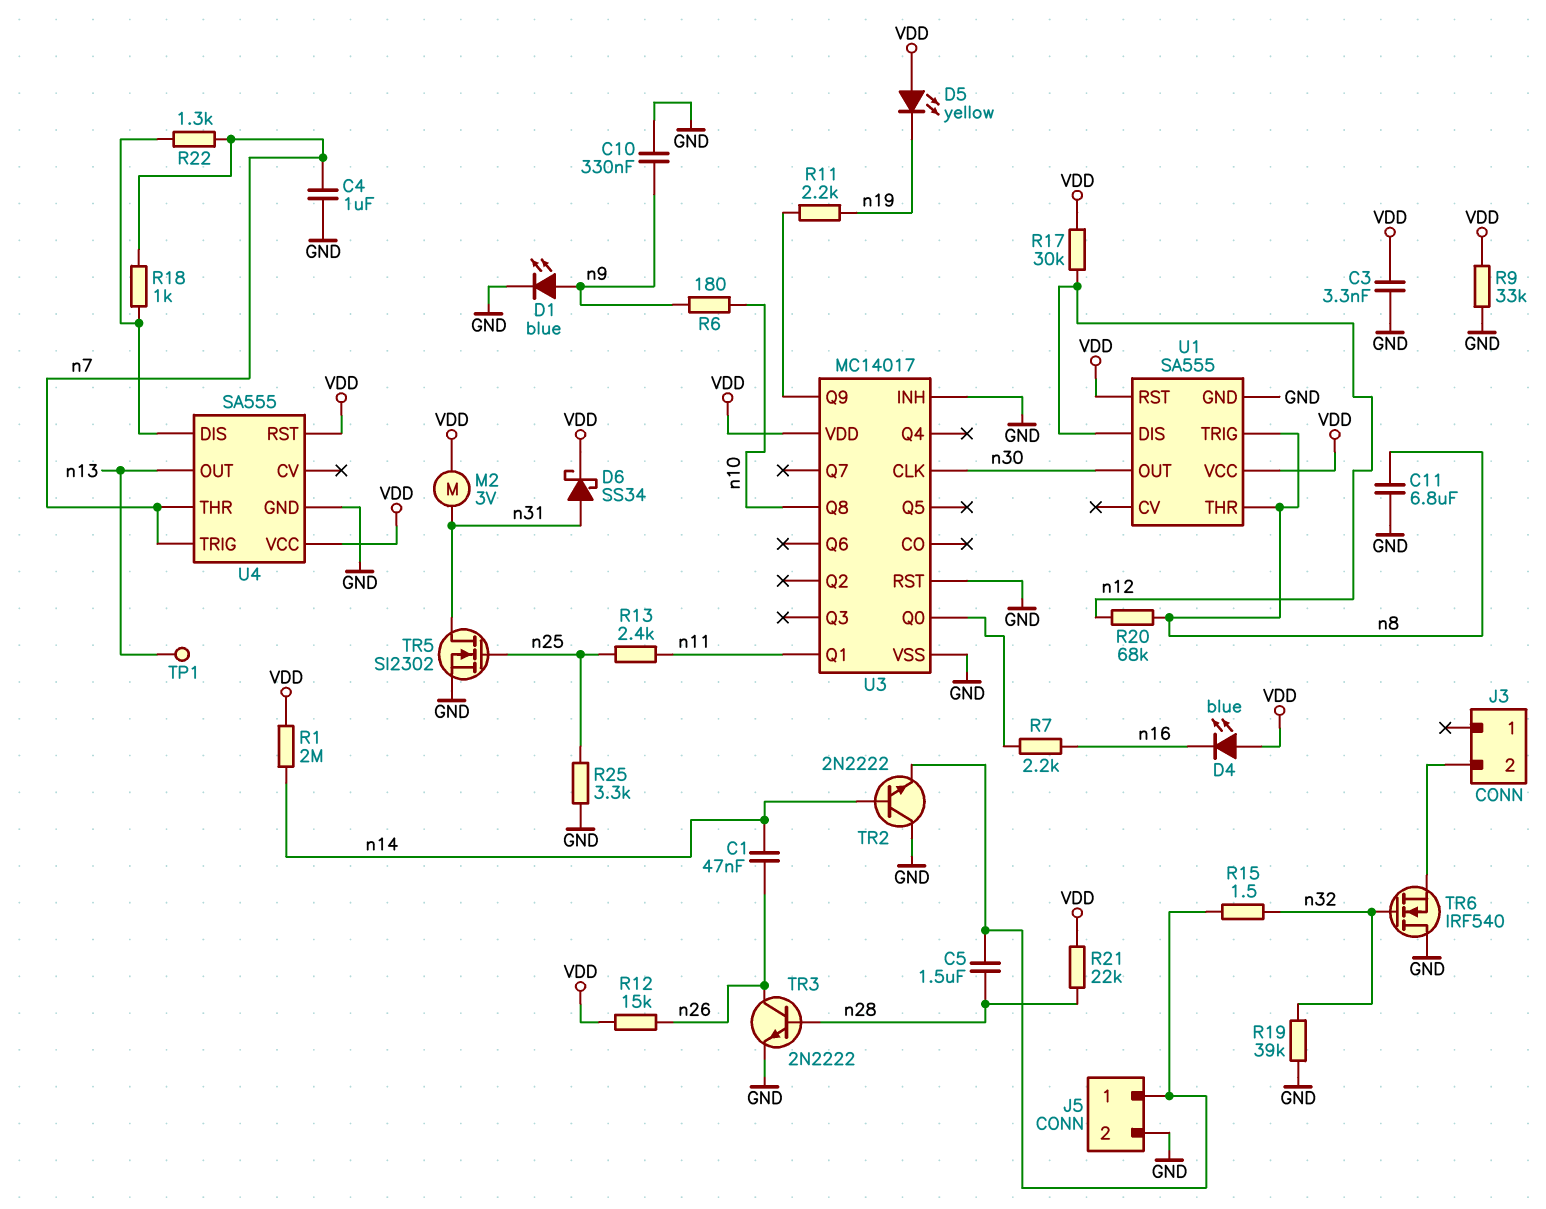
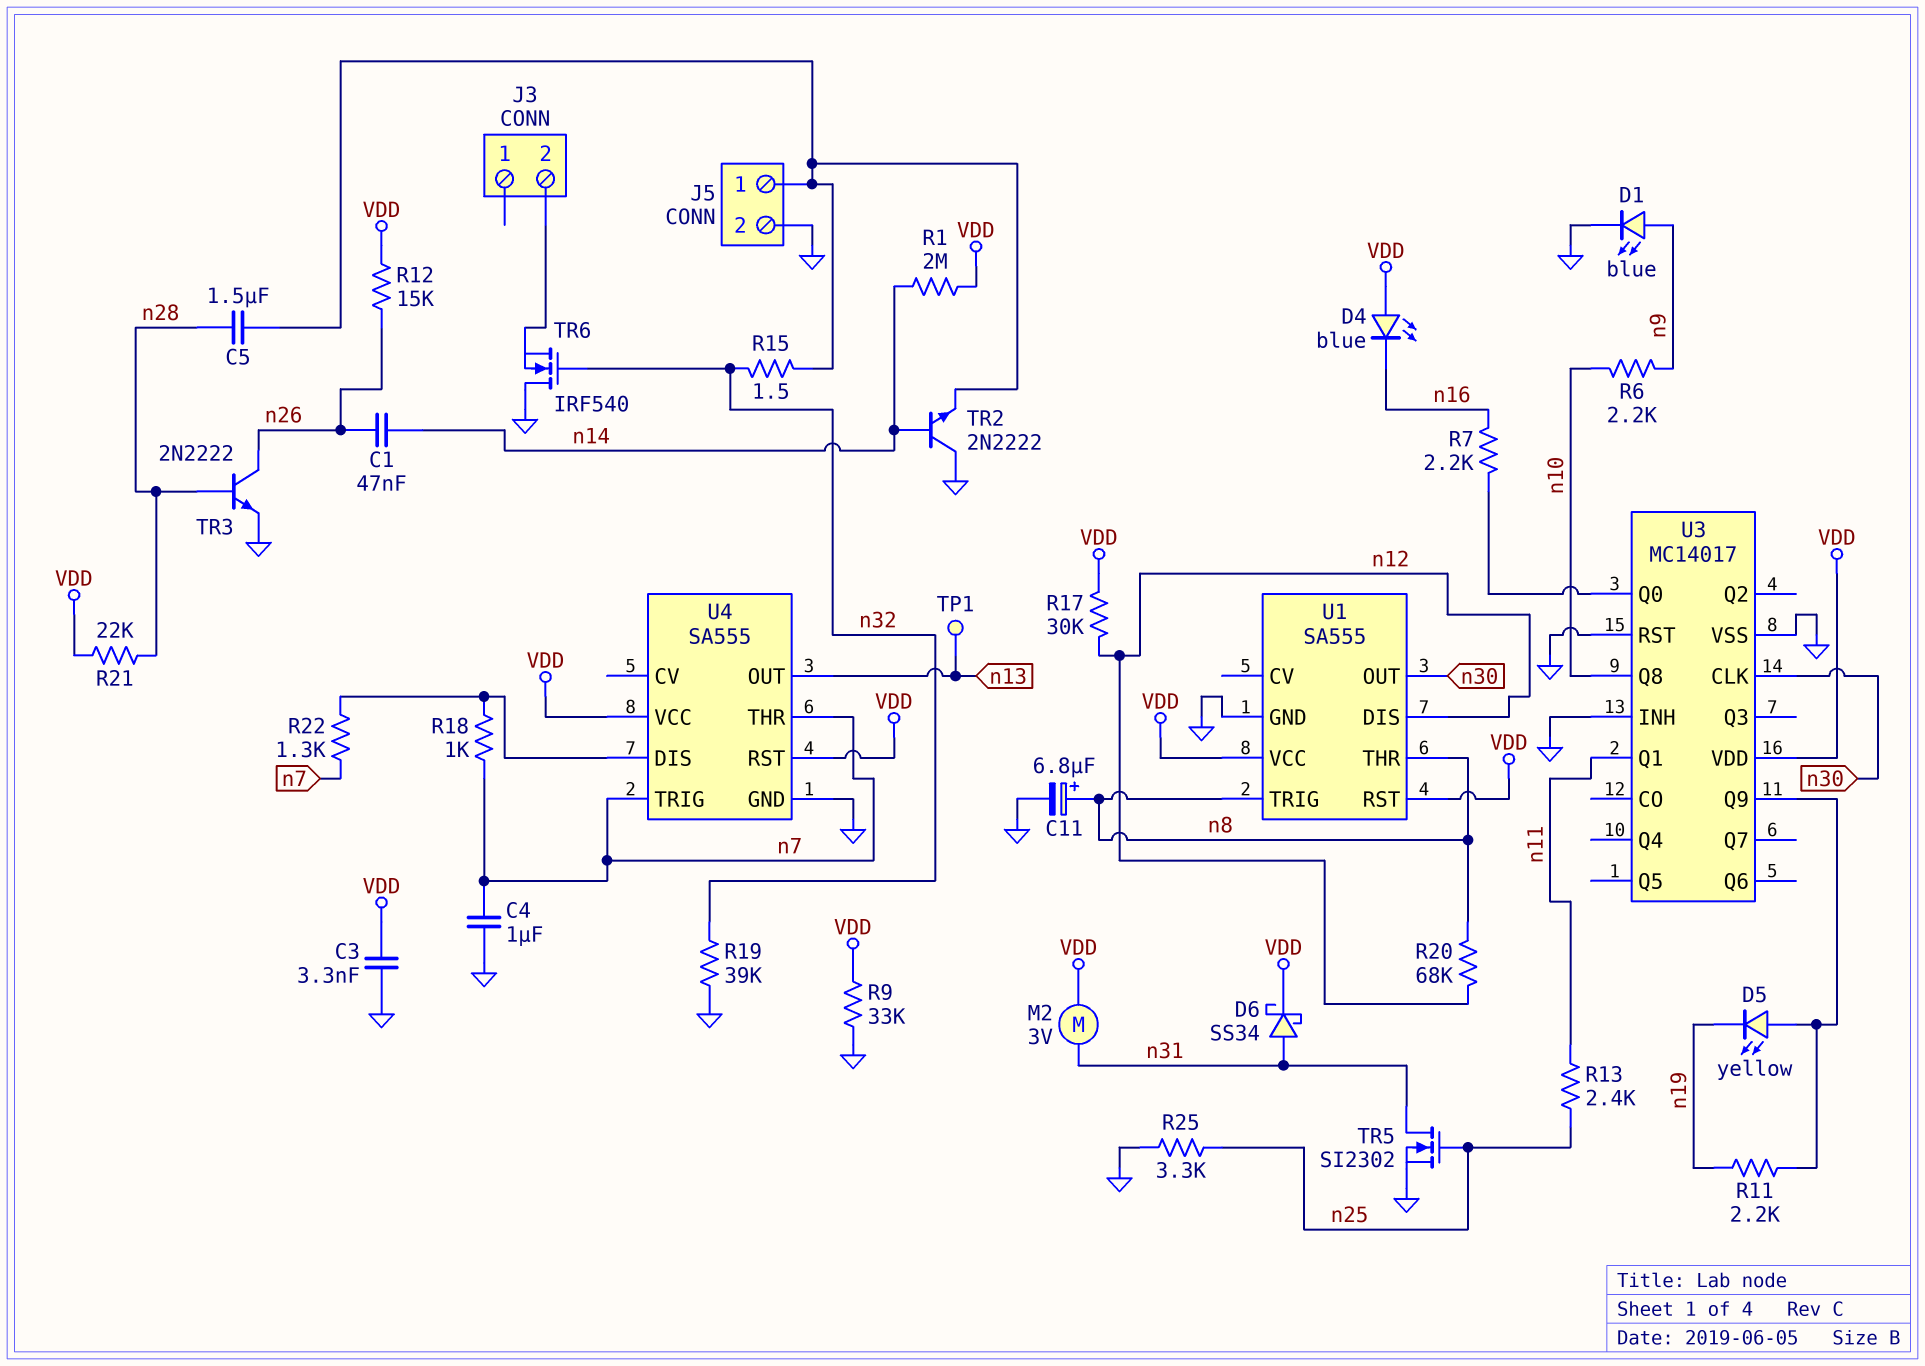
C10: 330nF (GND, n9) -> none
C11: 6.8uF (GND, n8) -> 6.8uF (plus n8, minus GND)
D5: LED yellow (A VDD, K n19) -> LED yellow (A U3/Q9, K n19)
R6: 180 (n9, n10) -> 2.2k (n9, n10)

